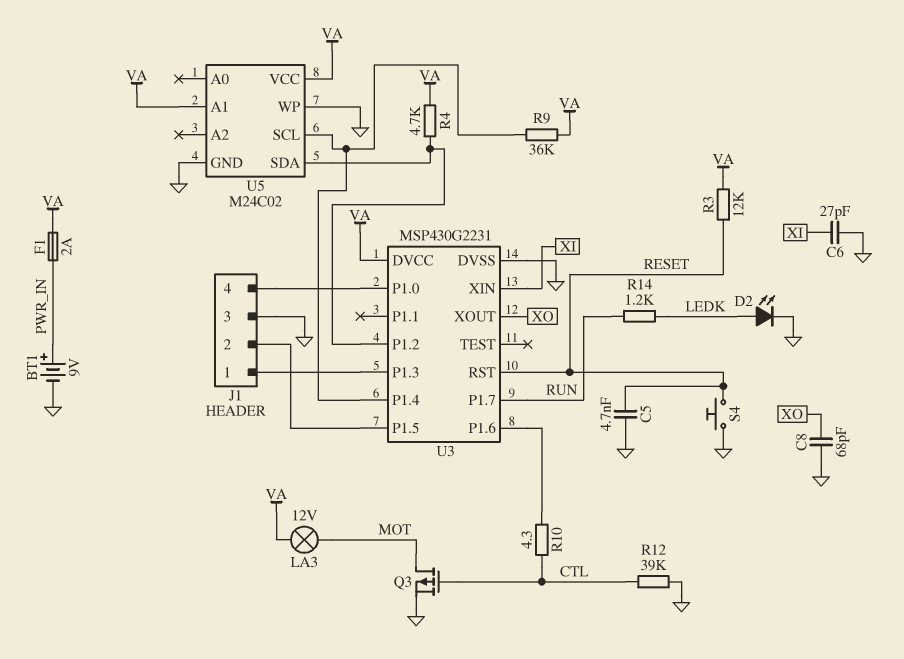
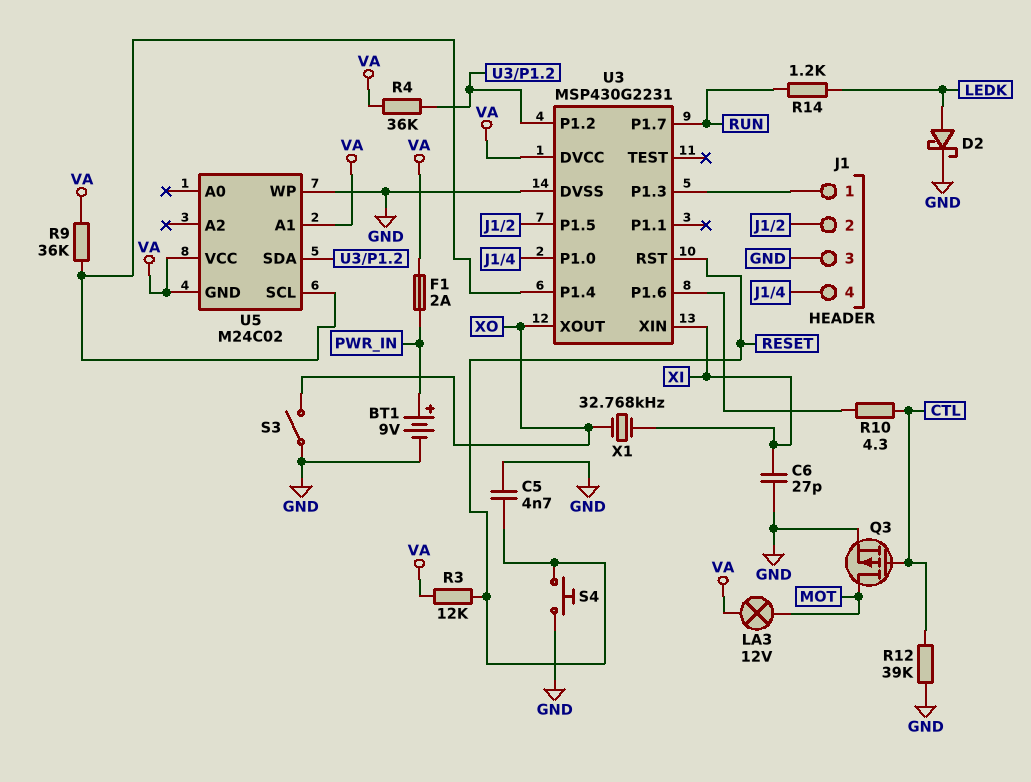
C8: 68pF (GND, XO) -> none
D2: LED (A LEDK, K GND) -> schottky (A LEDK, K GND)
R4: 4.7k (U3/P1.2, VA) -> 36k (U3/P1.2, VA)
S3: none -> switch (GND, XO)
U5 pin GND: GND -> VA
X1: none -> 32.768kHz (XI, XO)

